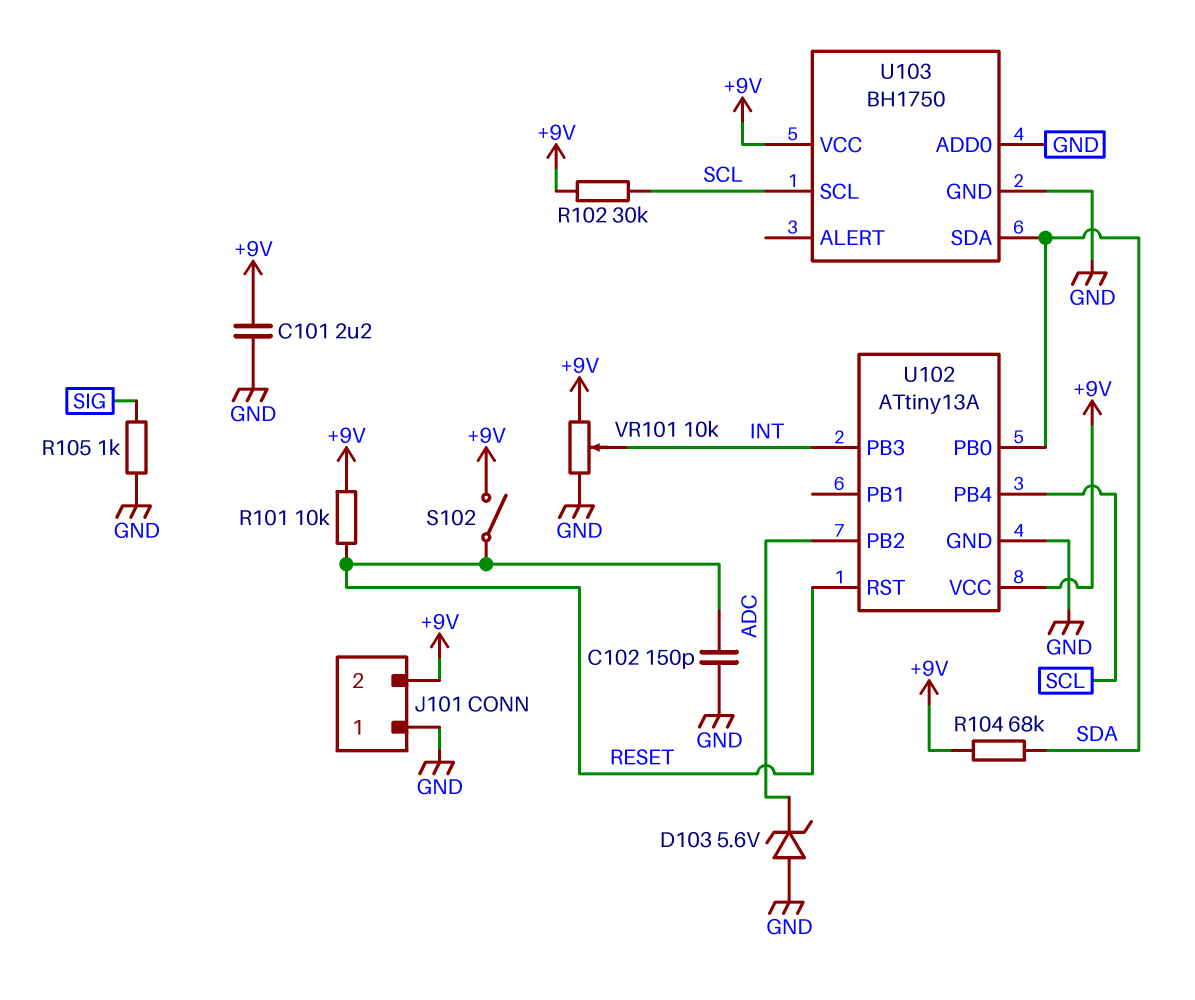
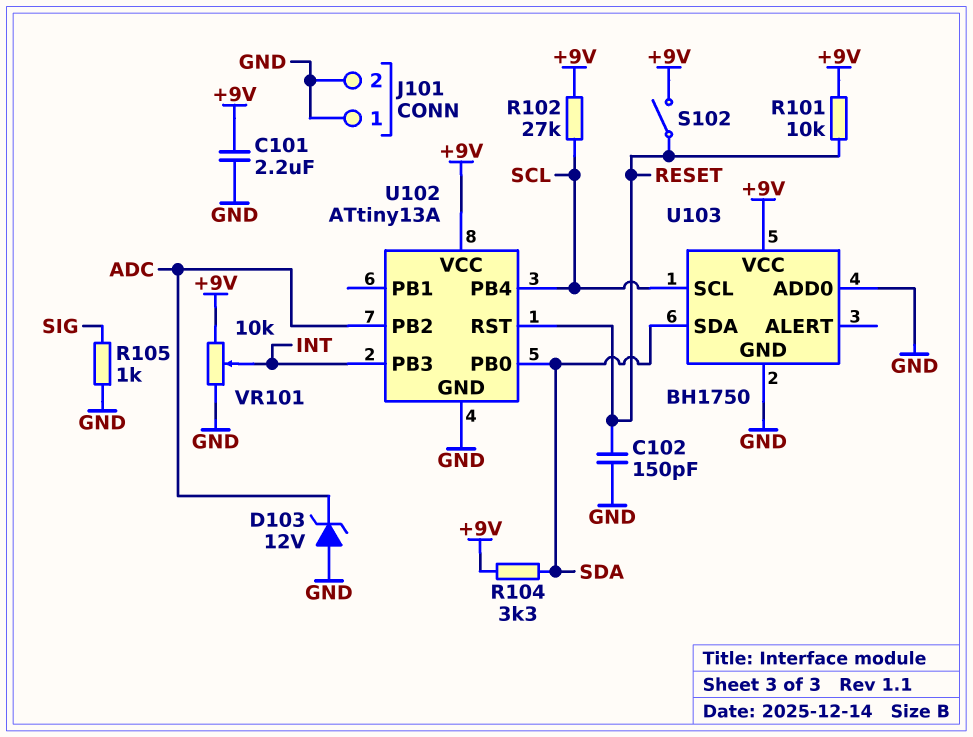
D103: zener 5.6V (A GND, K ADC) -> zener 12V (A GND, K ADC)
J101 pin 2: +9V -> GND
R102: 30k (+9V, SCL) -> 27k (+9V, SCL)
R104: 68k (+9V, SDA) -> 3.3k (+9V, SDA)

